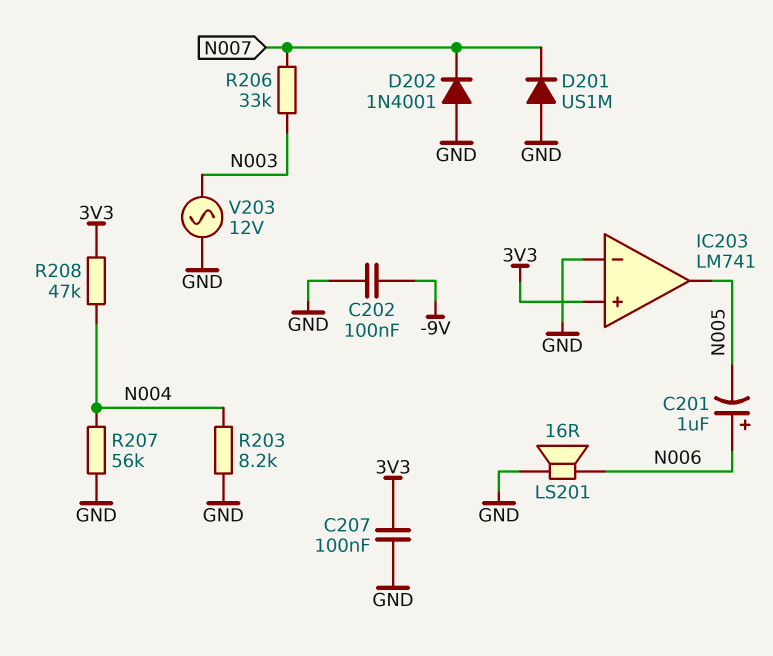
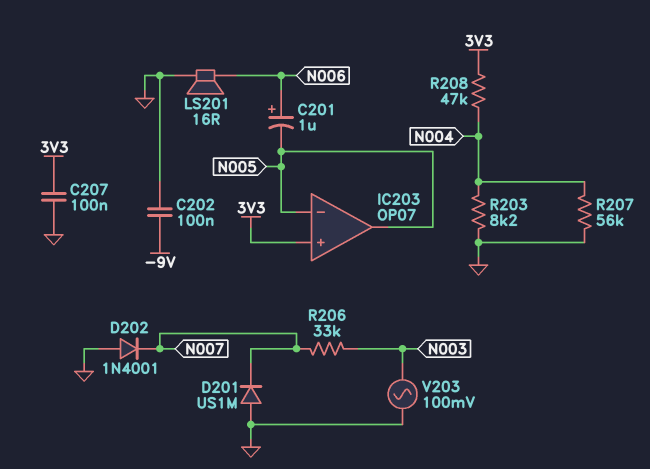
IC203: LM741 -> OP07
IC203 pin in-: GND -> N005
V203: AC 12V (GND, N003) -> AC 100mV (GND, N003)

